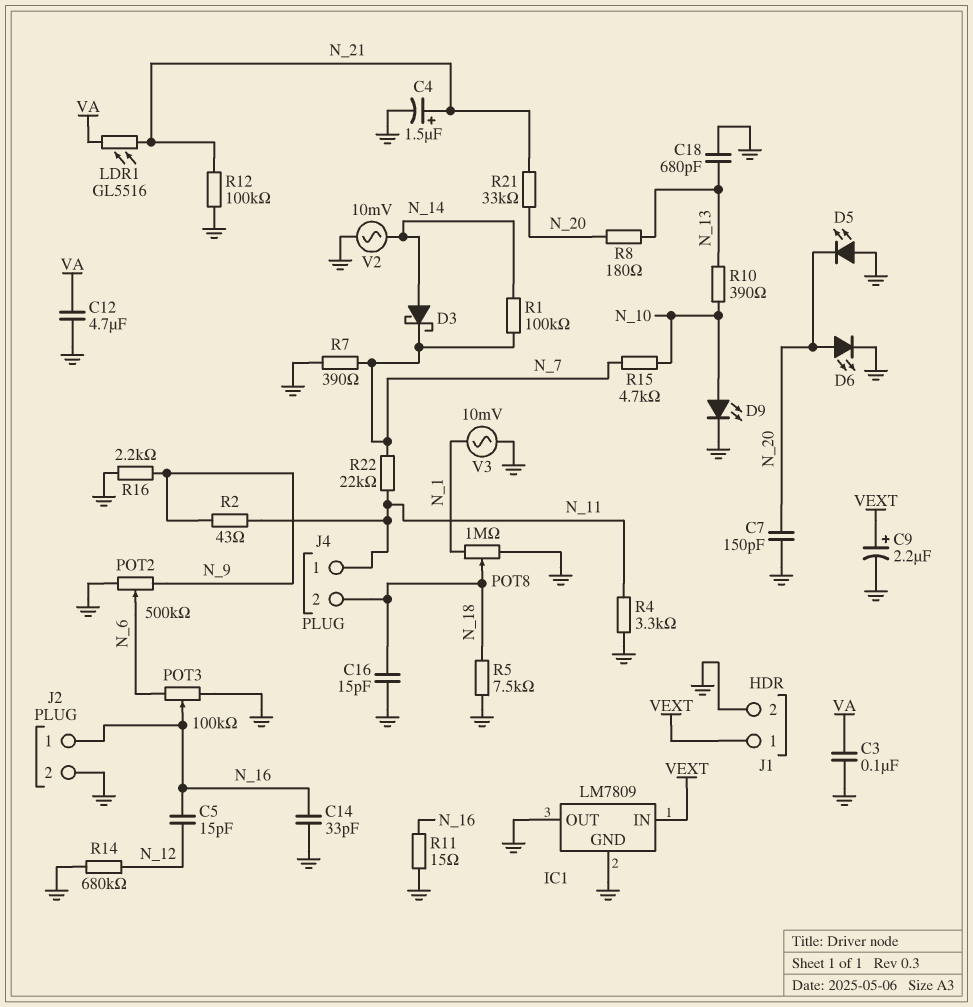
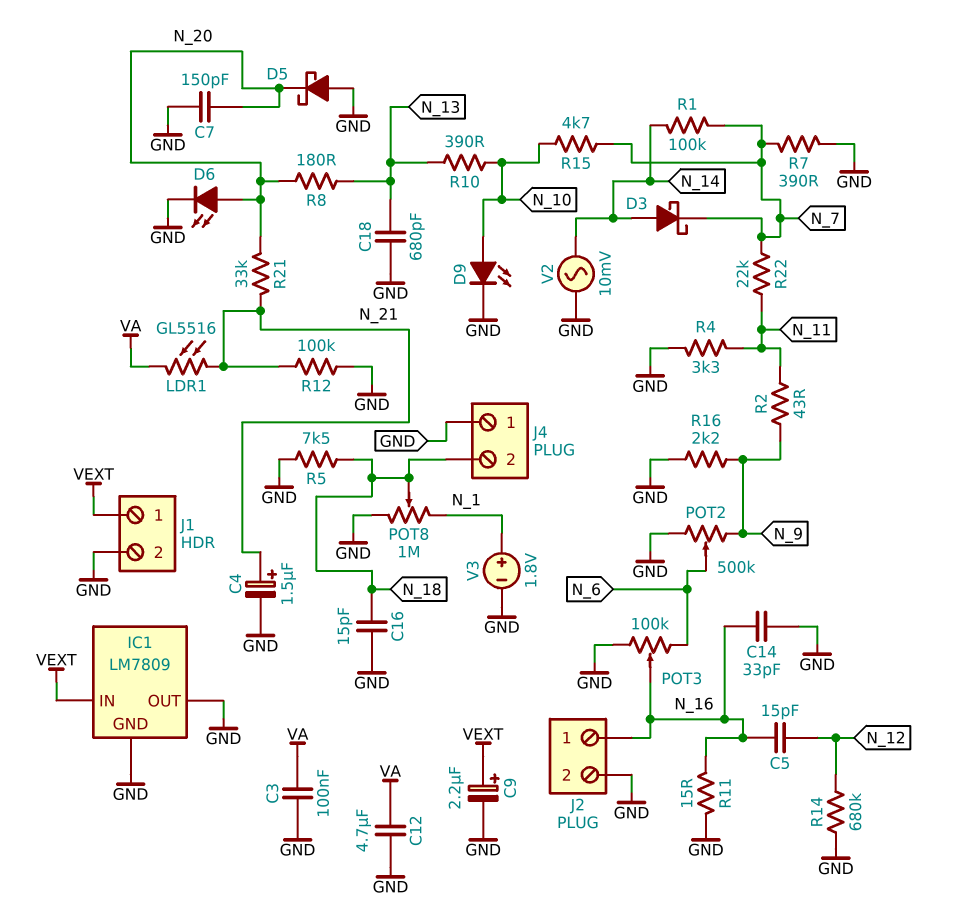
D5: LED (A GND, K N_20) -> schottky (A GND, K N_20)
J4 pin 1: N_11 -> GND
V3: AC 10mV (GND, N_1) -> 1.8V (plus N_1, minus GND)

